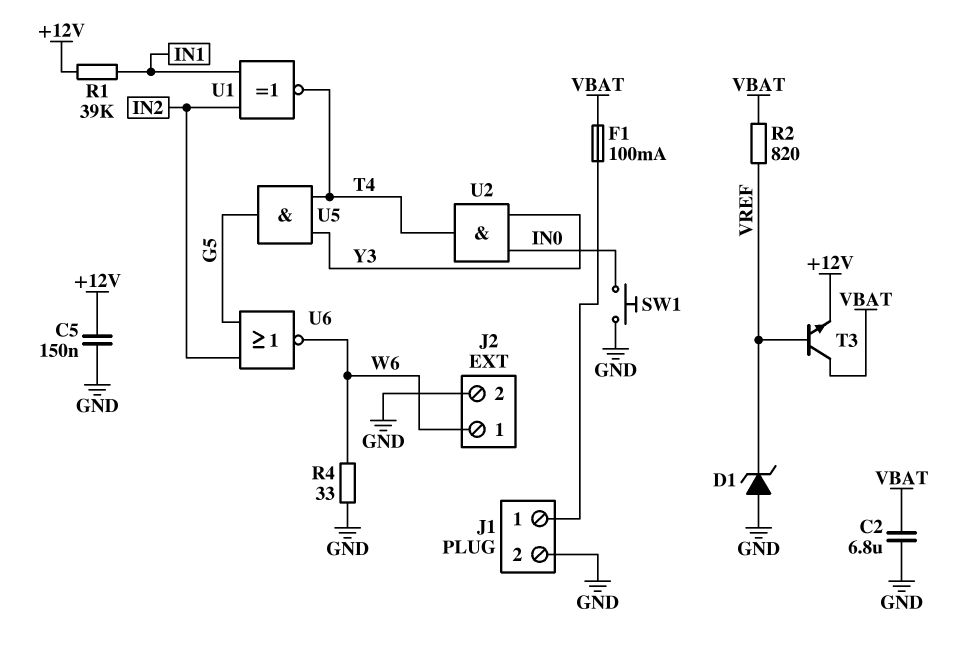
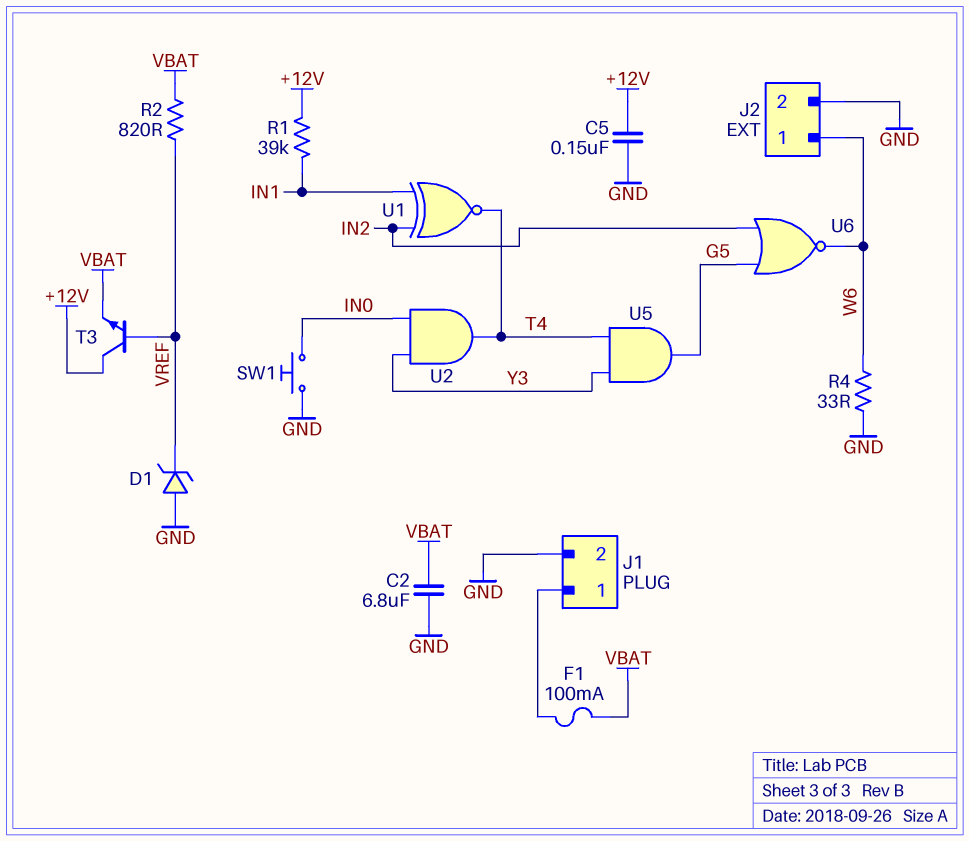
T3: NPN (B VREF, C VBAT, E +12V) -> NPN (B VREF, C +12V, E VBAT)

